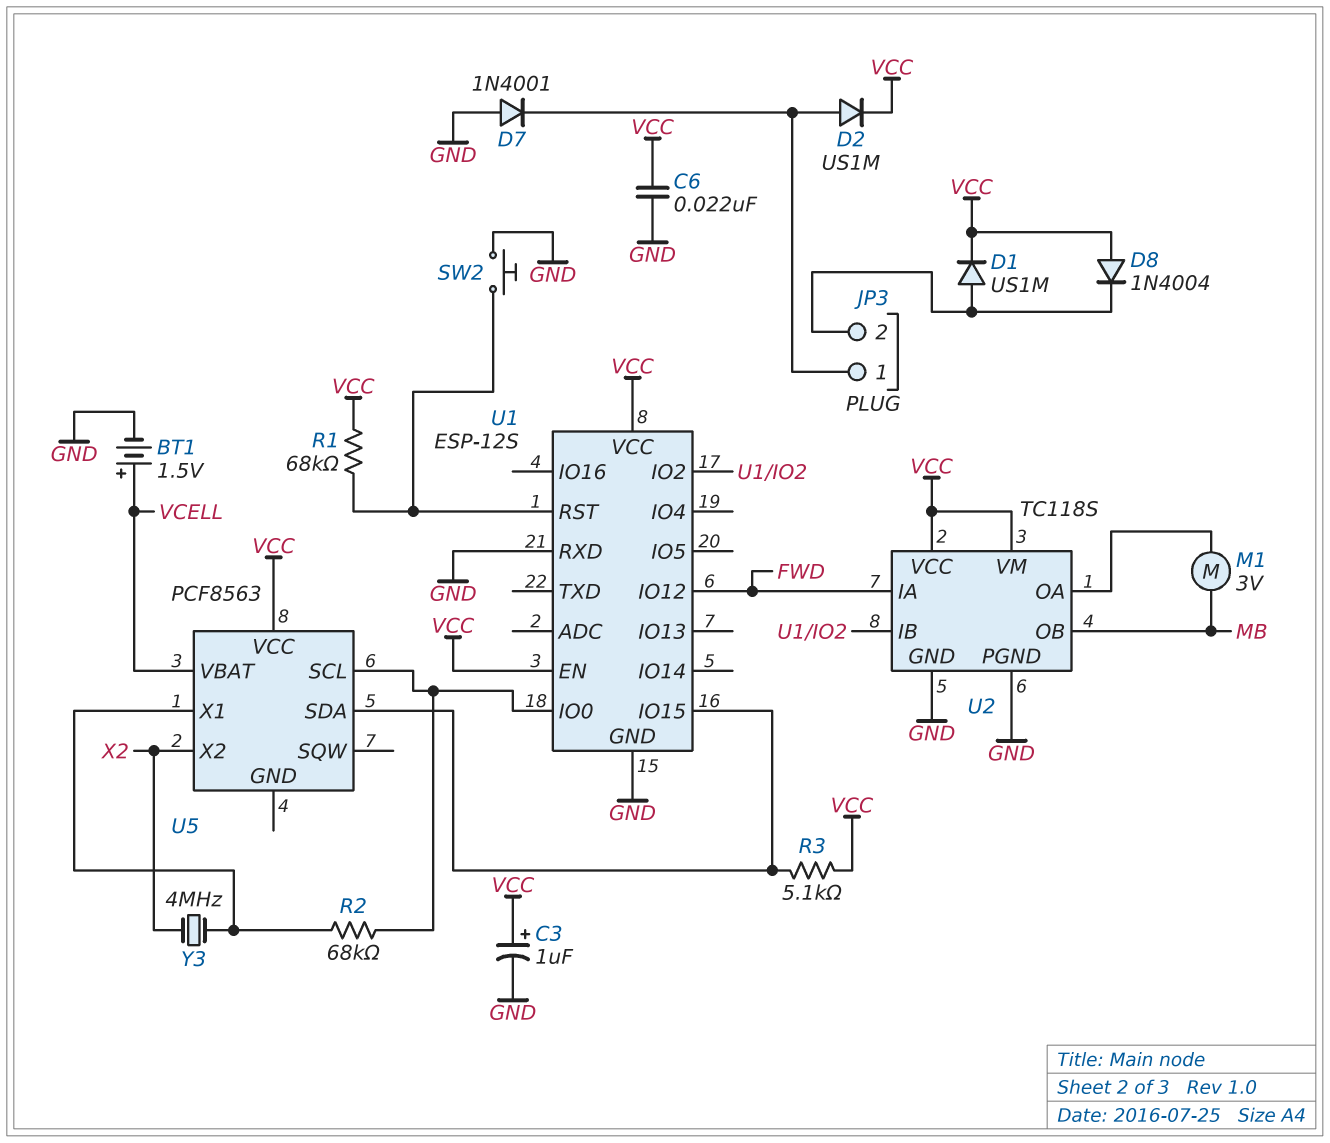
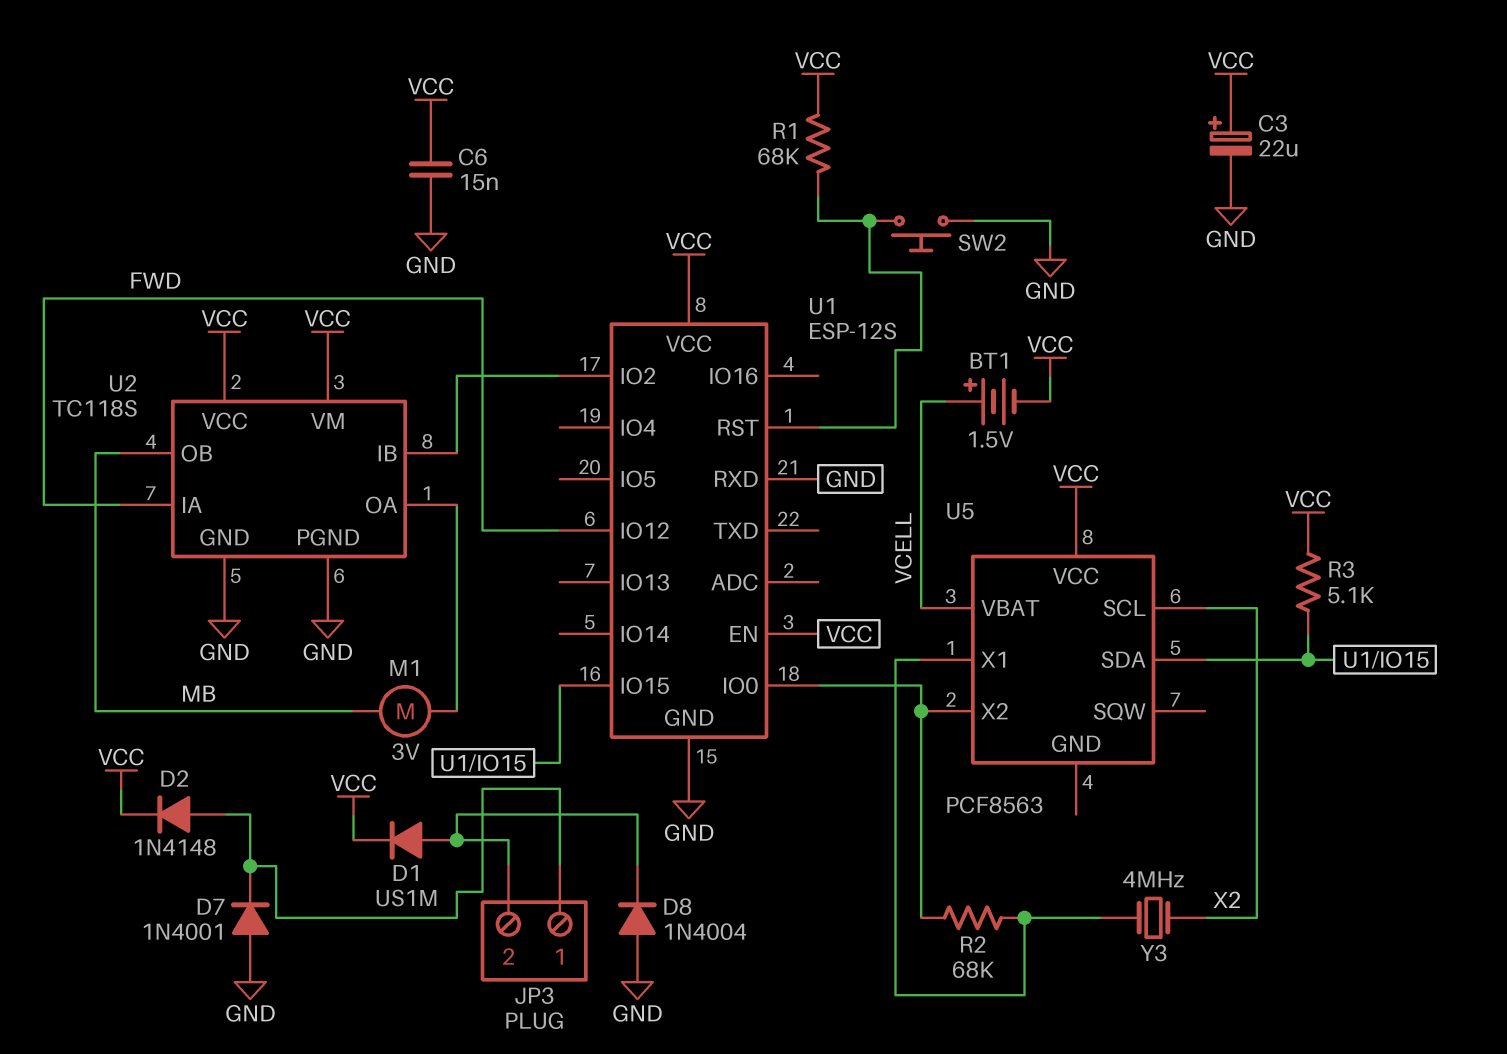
BT1: 1.5V (plus VCELL, minus GND) -> 1.5V (plus VCELL, minus VCC)
C3: 1uF (plus VCC, minus GND) -> 22uF (plus VCC, minus GND)
C6: 22nF (GND, VCC) -> 15nF (GND, VCC)
D2: diode US1M (A JP3/1, K VCC) -> diode 1N4148 (A JP3/1, K VCC)
D8: diode 1N4004 (A VCC, K JP3/2) -> diode 1N4004 (A GND, K JP3/2)
U5 pin SCL: U1/IO0 -> X2
U5 pin X2: X2 -> U1/IO0

